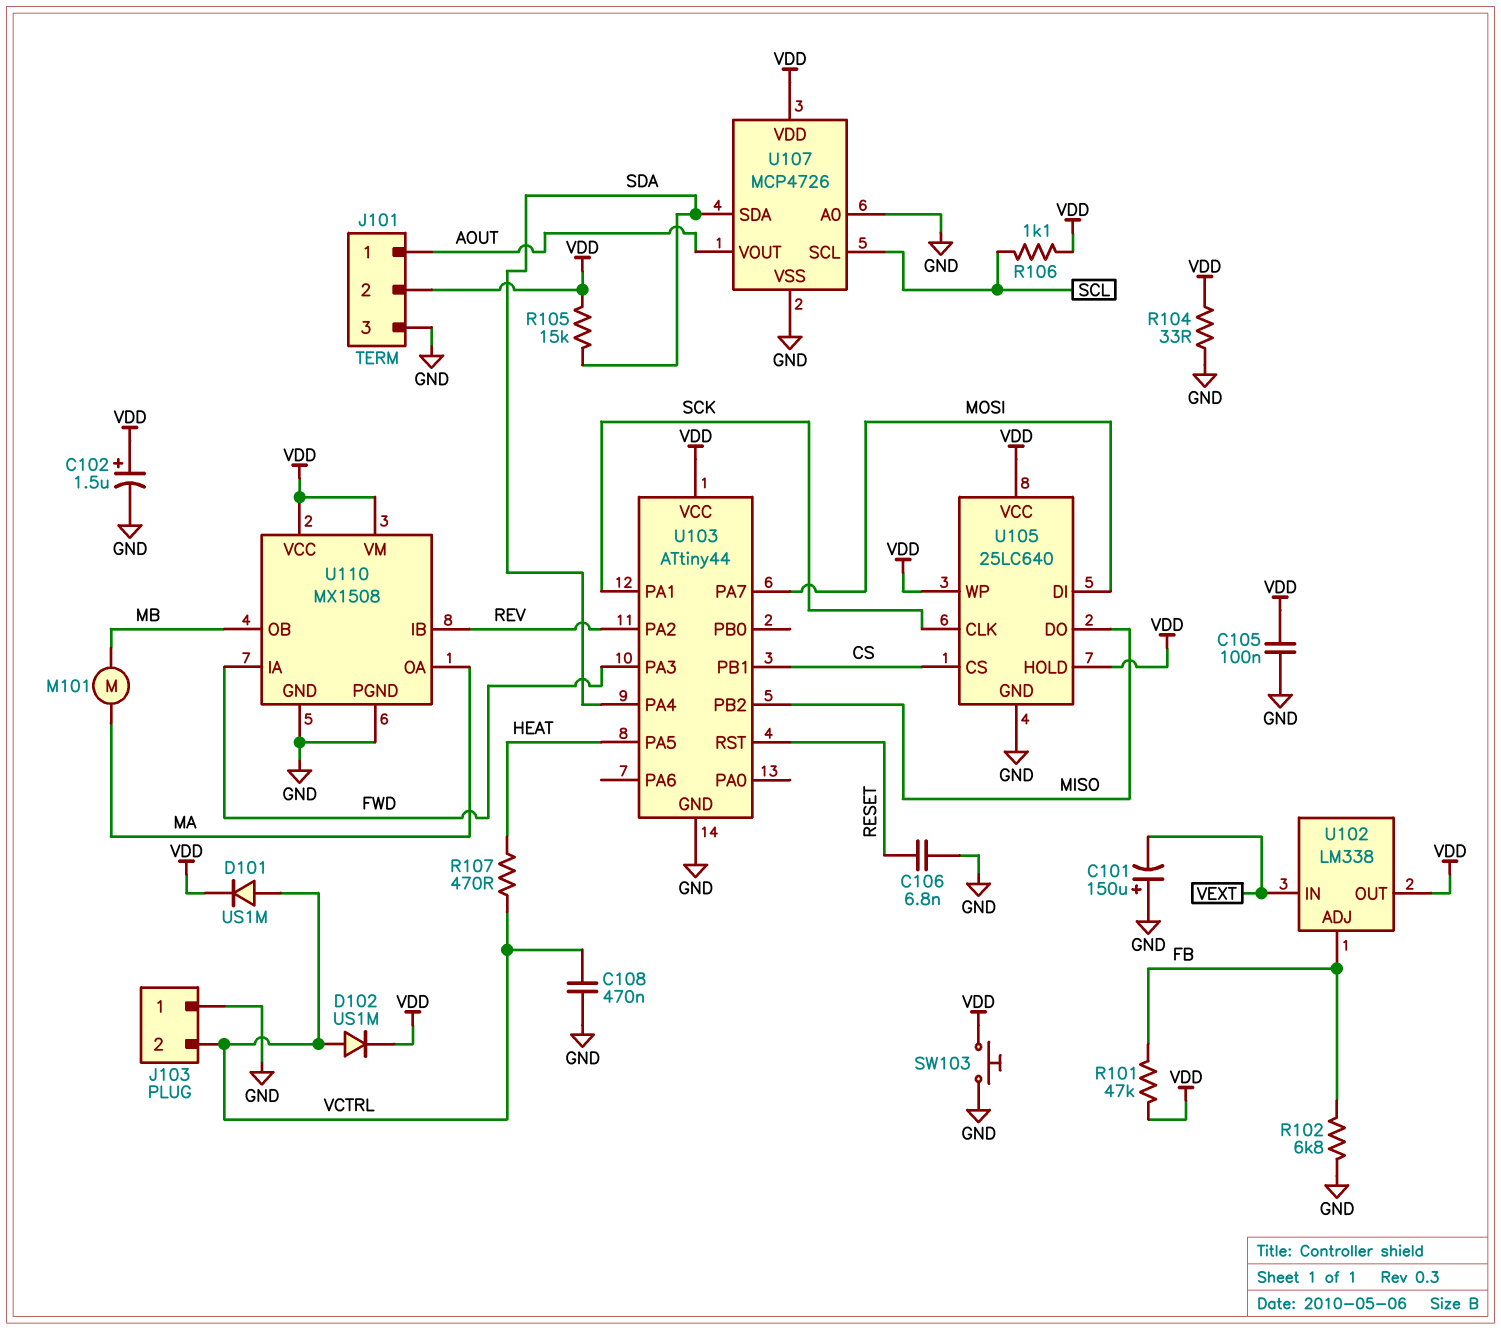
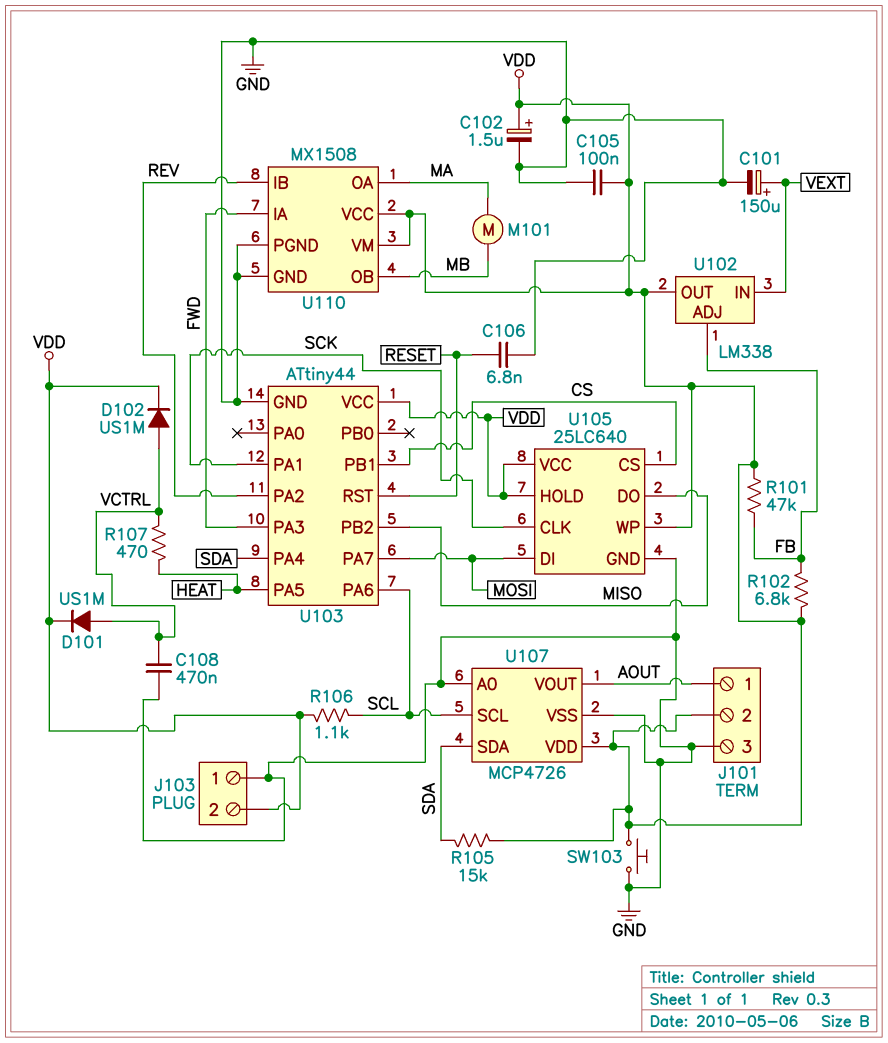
C101: 150uF (plus GND, minus VEXT) -> 150uF (plus VEXT, minus GND)
J103 pin 2: VCTRL -> VDD
R102: 6.8k (FB, GND) -> 6.8k (FB, VDD)
R104: 33 (GND, VDD) -> none
U103 pin PA6: none -> SCL

